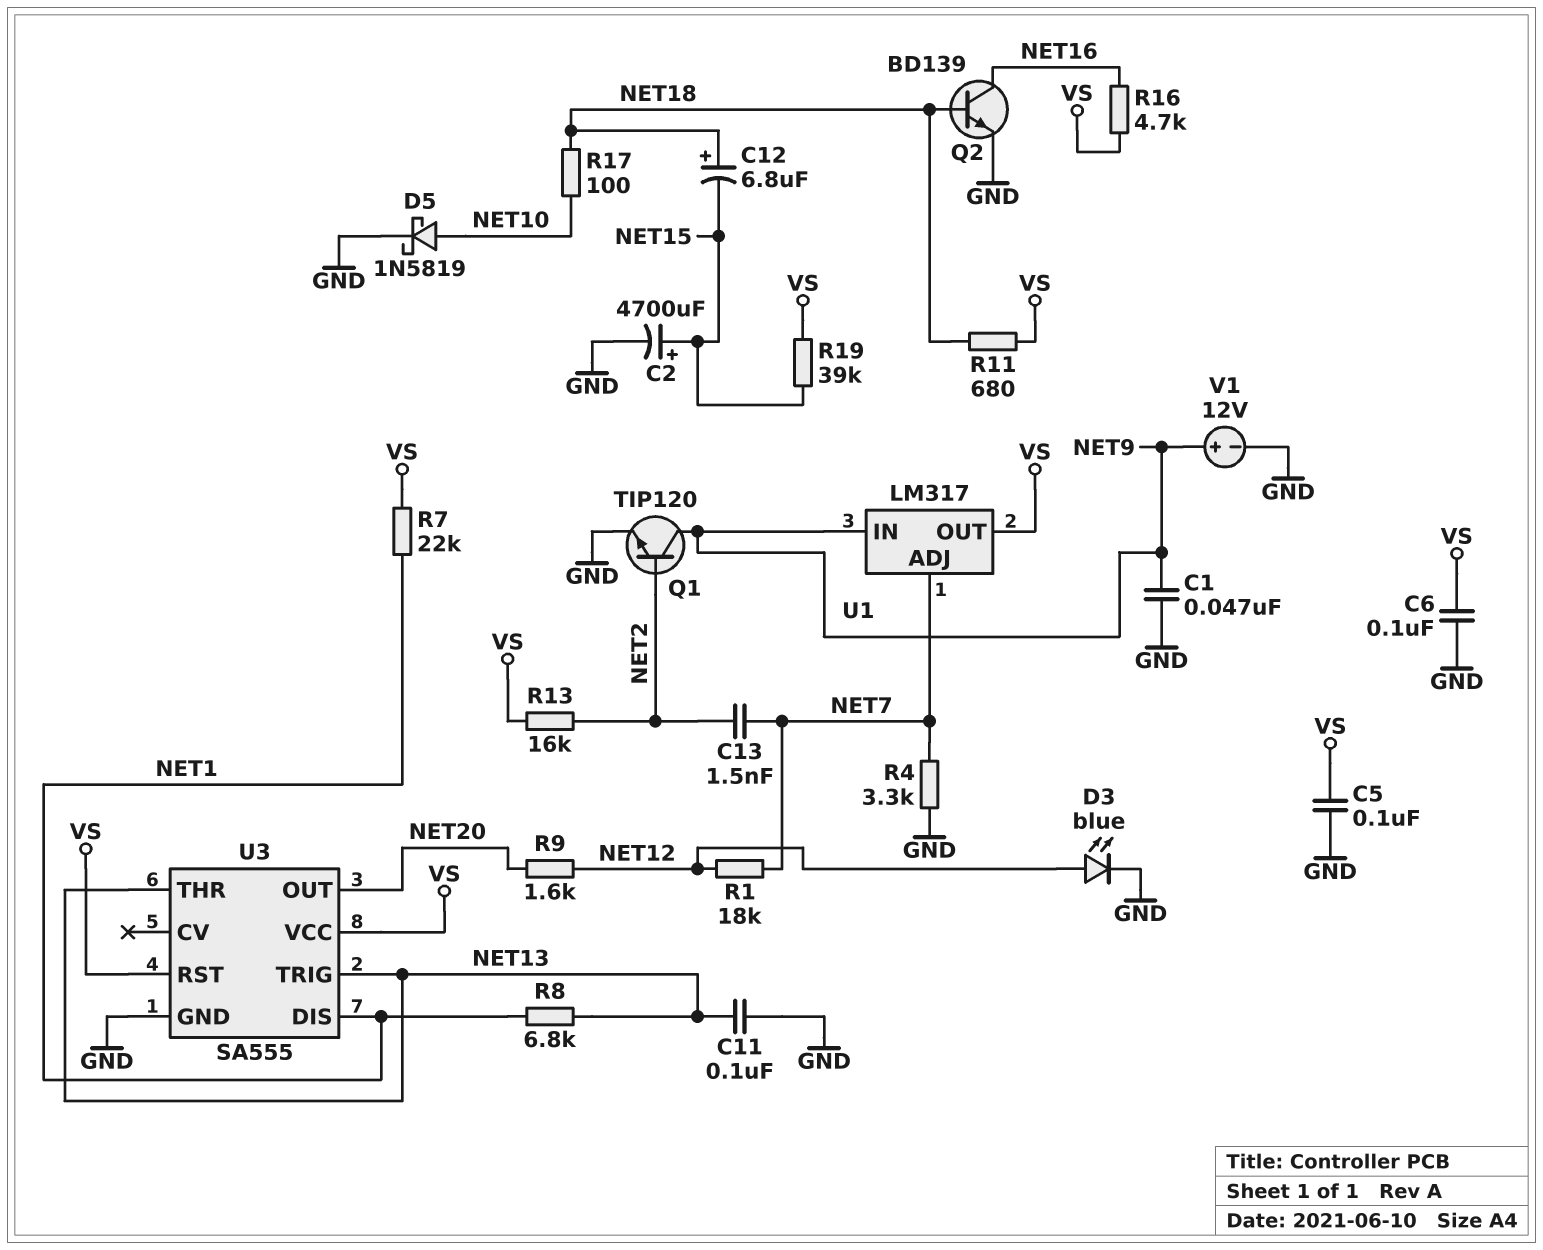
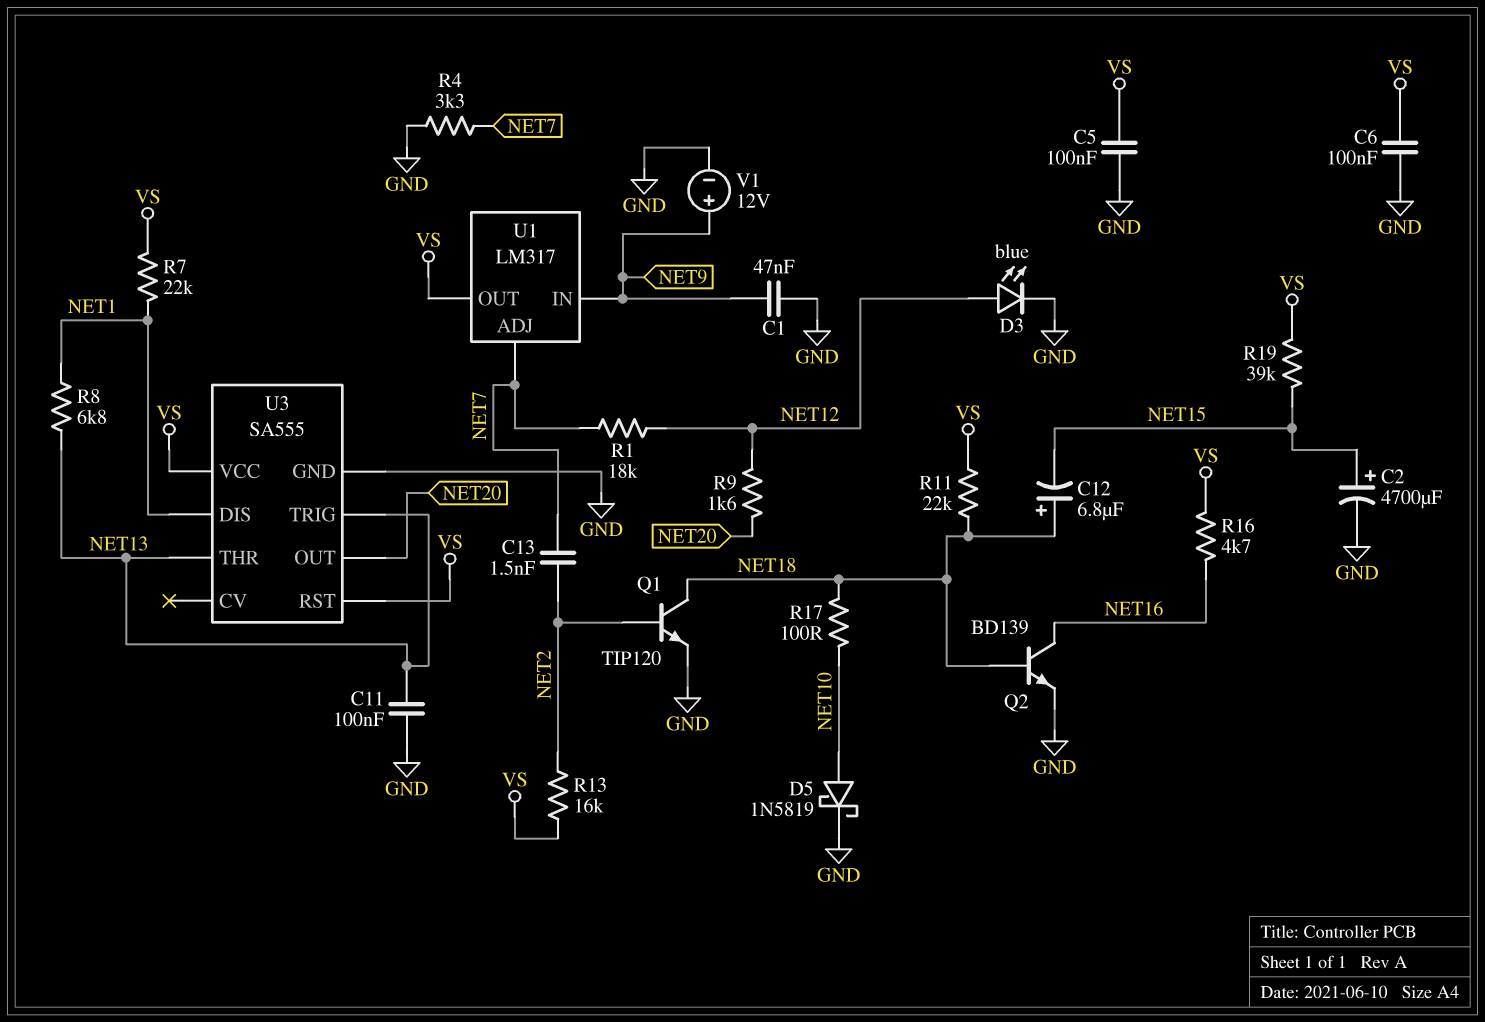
Q1: NPN TIP120 (B NET2, C NET9, E GND) -> NPN TIP120 (B NET2, C NET18, E GND)
R11: 680 (NET18, VS) -> 22k (NET18, VS)

